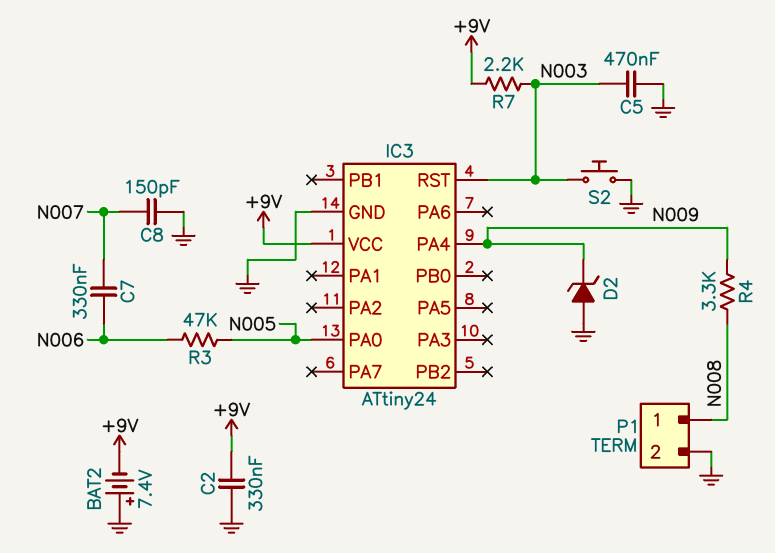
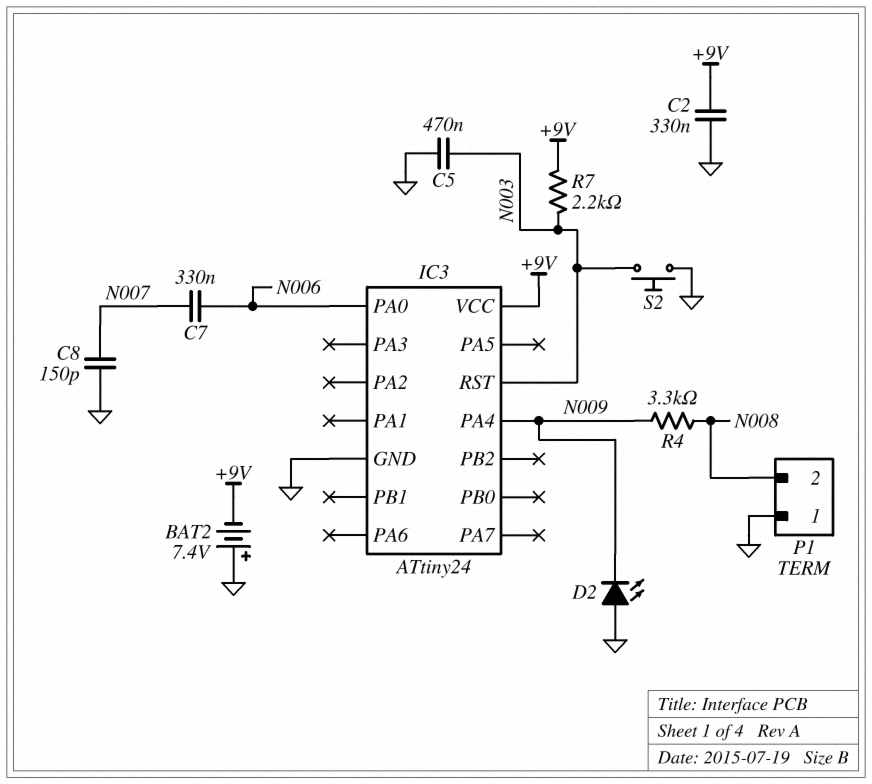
D2: zener (A GND, K N009) -> LED (A GND, K N009)
IC3 pin PA0: N005 -> N006
P1 pin 1: N008 -> GND
P1 pin 2: GND -> N008
R3: 47k (N005, N006) -> none

